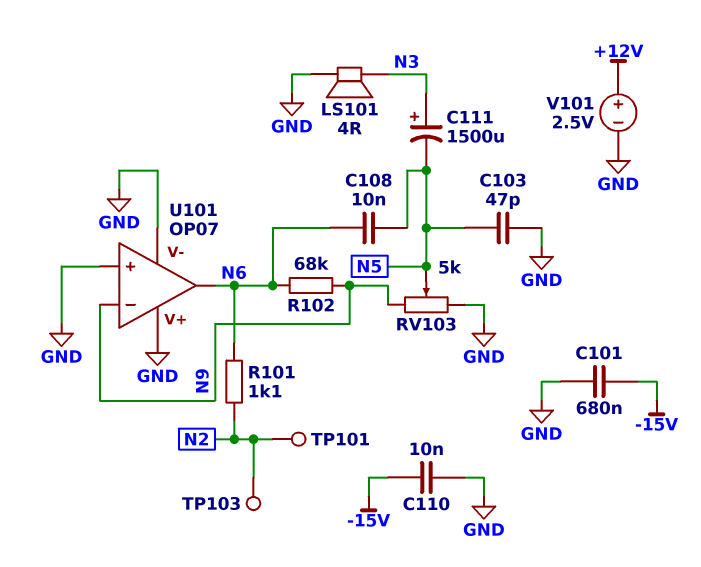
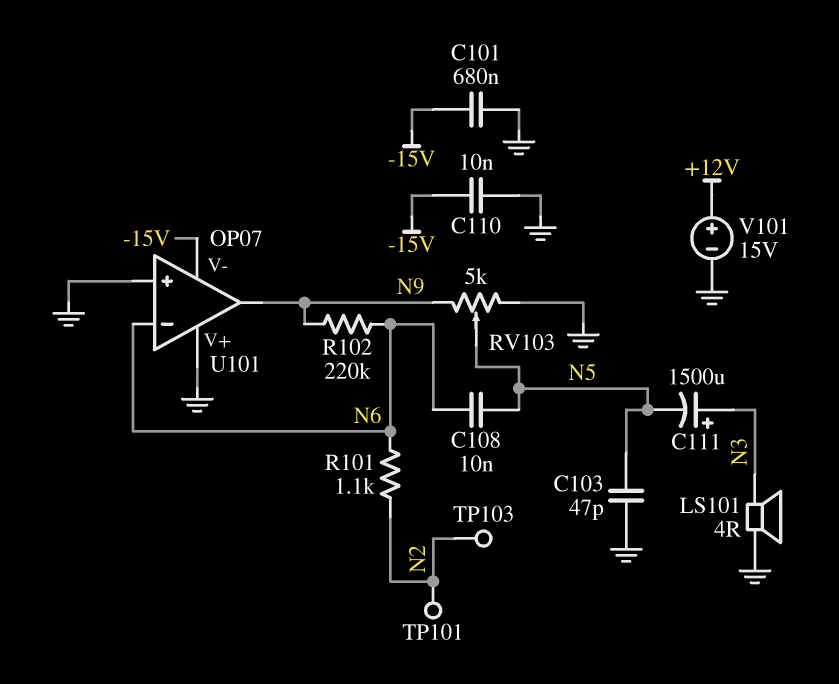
R102: 68k (N6, N9) -> 220k (N6, N9)
U101 pin V-: GND -> -15V
U101 pin in-: N9 -> N6
U101 pin out: N6 -> N9
V101: 2.5V (plus +12V, minus GND) -> 15V (plus +12V, minus GND)

